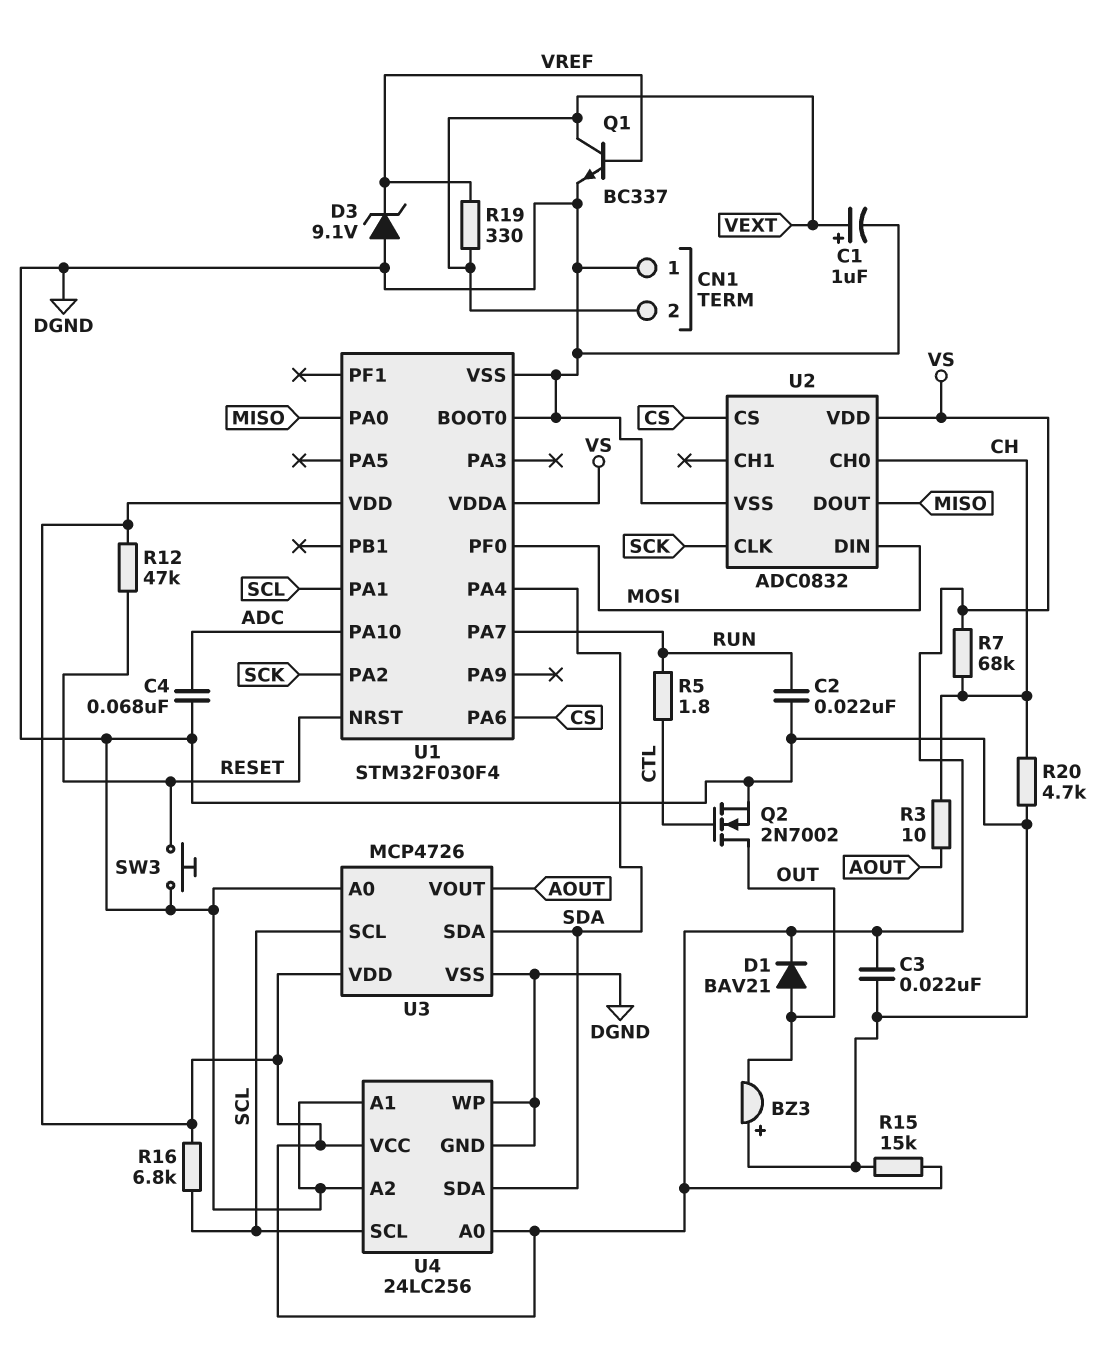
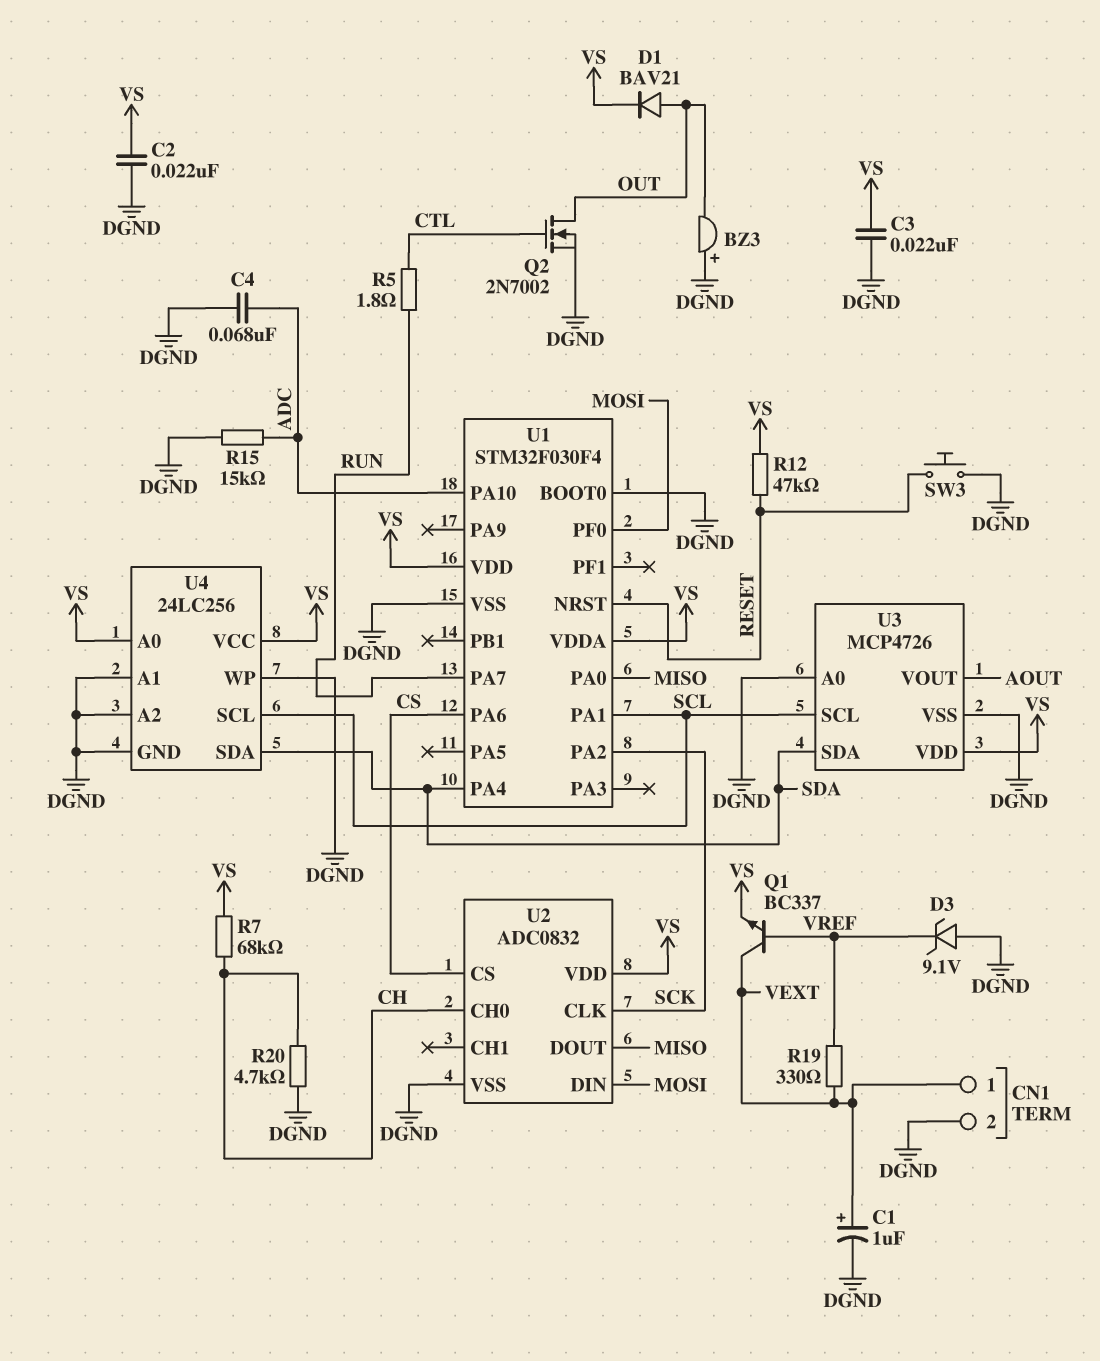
C2: 22nF (DGND, RUN) -> 22nF (DGND, VS)
CN1 pin 1: DGND -> VEXT
CN1 pin 2: VEXT -> DGND
Q1: NPN BC337 (B VREF, C VEXT, E DGND) -> NPN BC337 (B VREF, C VEXT, E VS)
R3: 10 (AOUT, CH) -> none
R15: 15k (DGND, VS) -> 15k (ADC, DGND)
R16: 6.8k (SCL, VS) -> none

